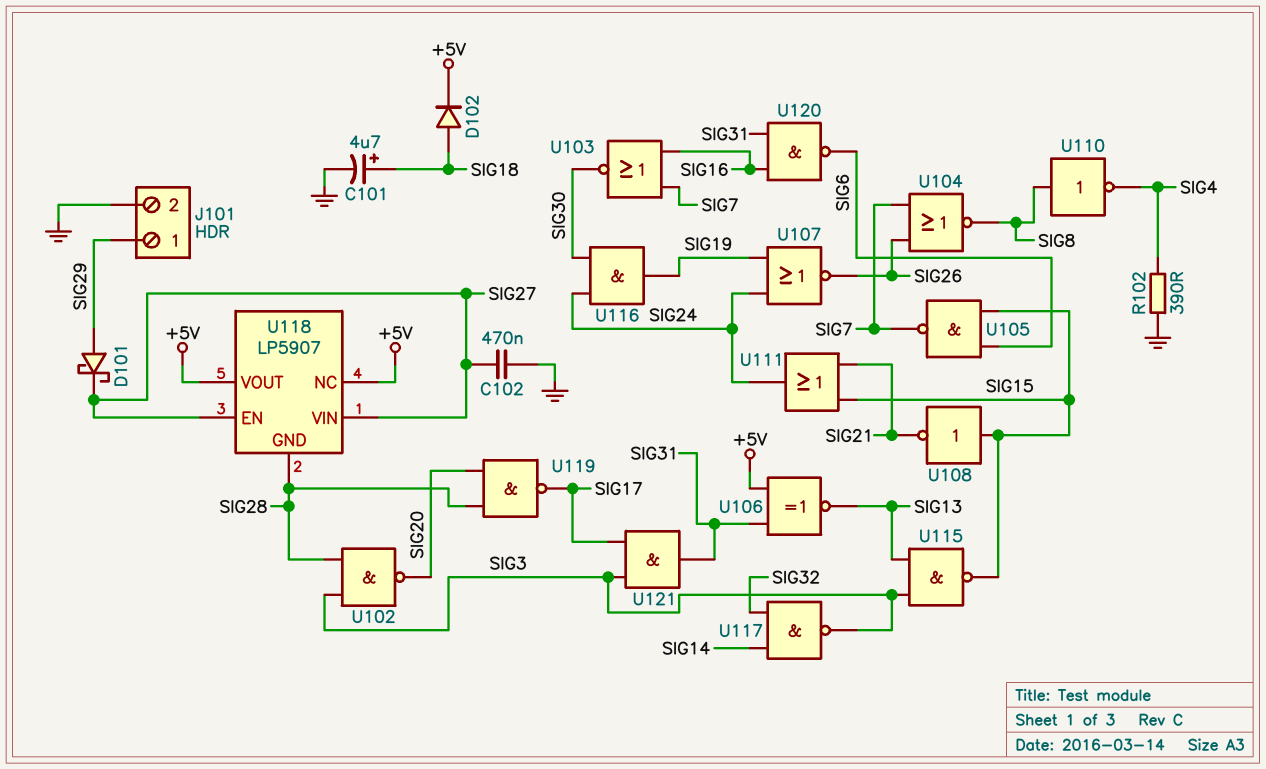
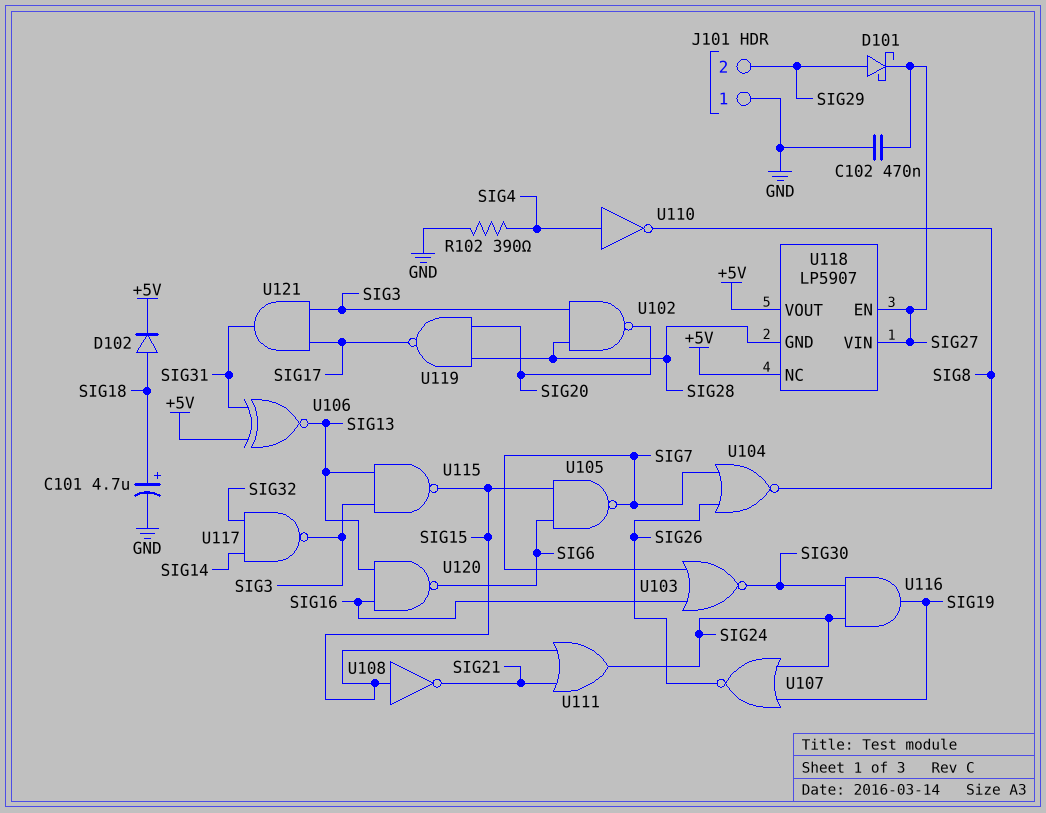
J101 pin 1: SIG29 -> GND
J101 pin 2: GND -> SIG29
U110: NOT (in SIG8, out SIG4) -> NOT (in SIG4, out SIG8)
U120: NAND (in SIG16, in SIG31, out SIG6) -> NAND (in SIG13, in SIG16, out SIG6)

